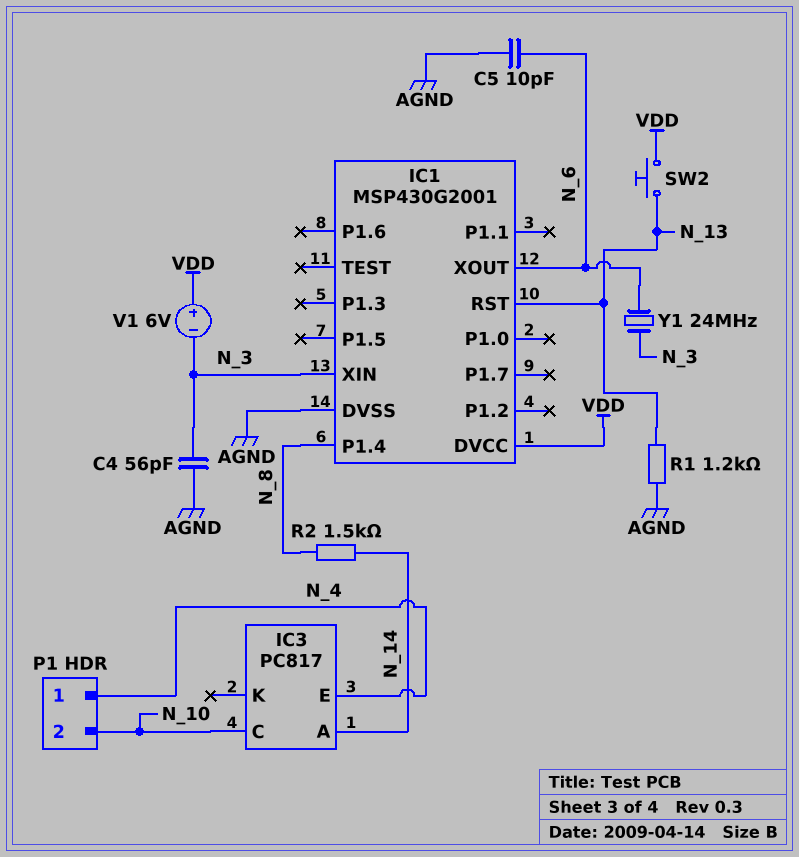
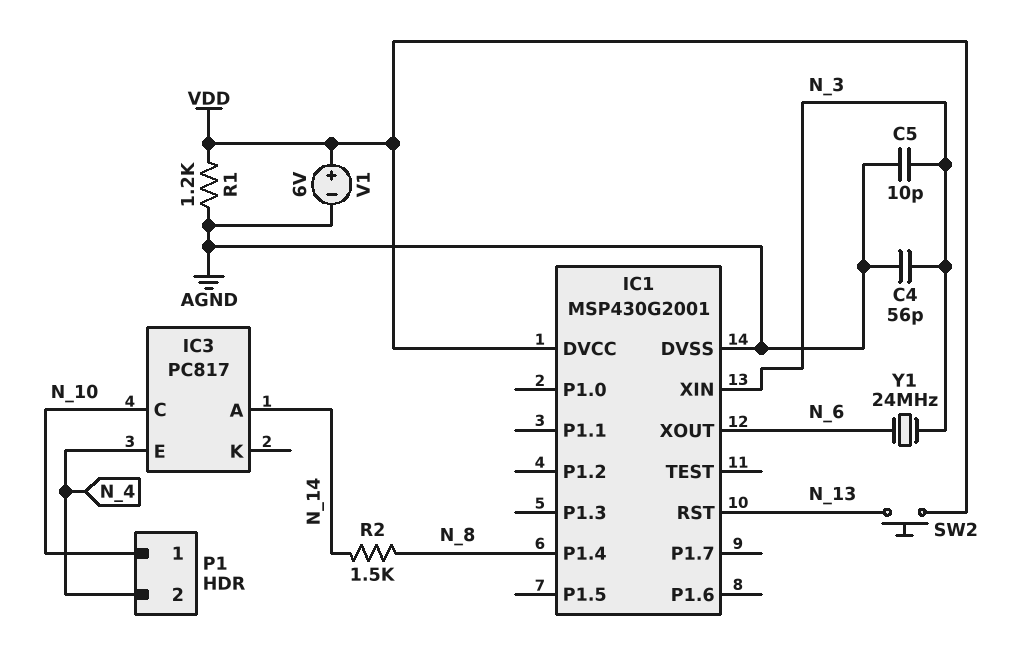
C5: 10pF (AGND, N_6) -> 10pF (AGND, N_3)
P1 pin 1: N_4 -> N_10
P1 pin 2: N_10 -> N_4
R1: 1.2k (AGND, N_13) -> 1.2k (AGND, VDD)
V1: 6V (plus VDD, minus N_3) -> 6V (plus VDD, minus AGND)

